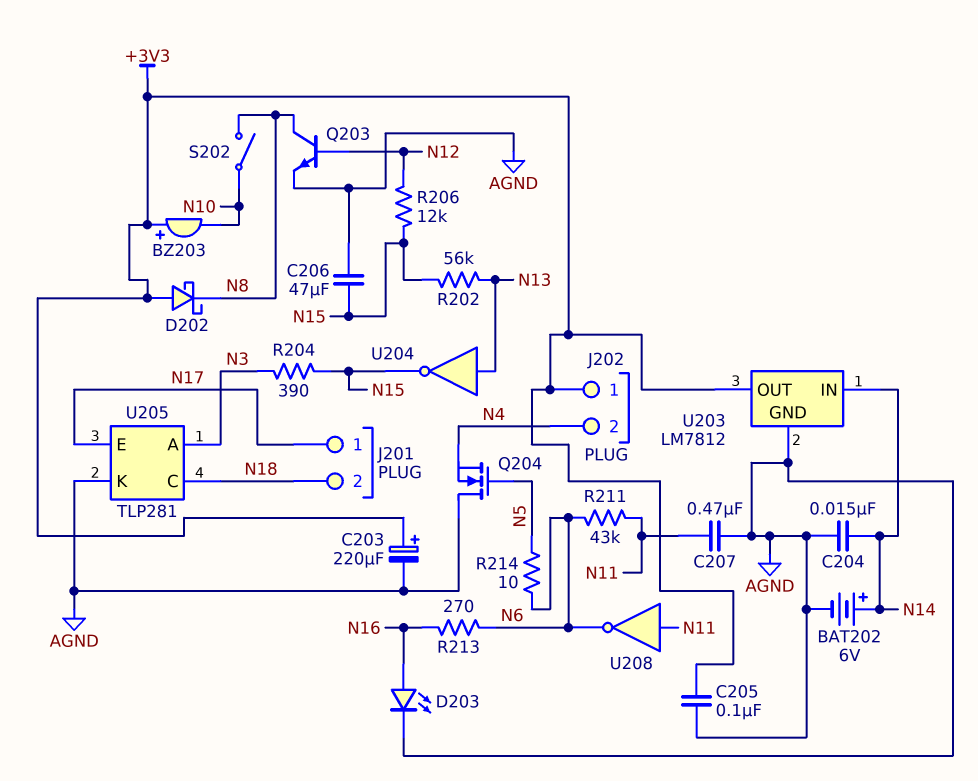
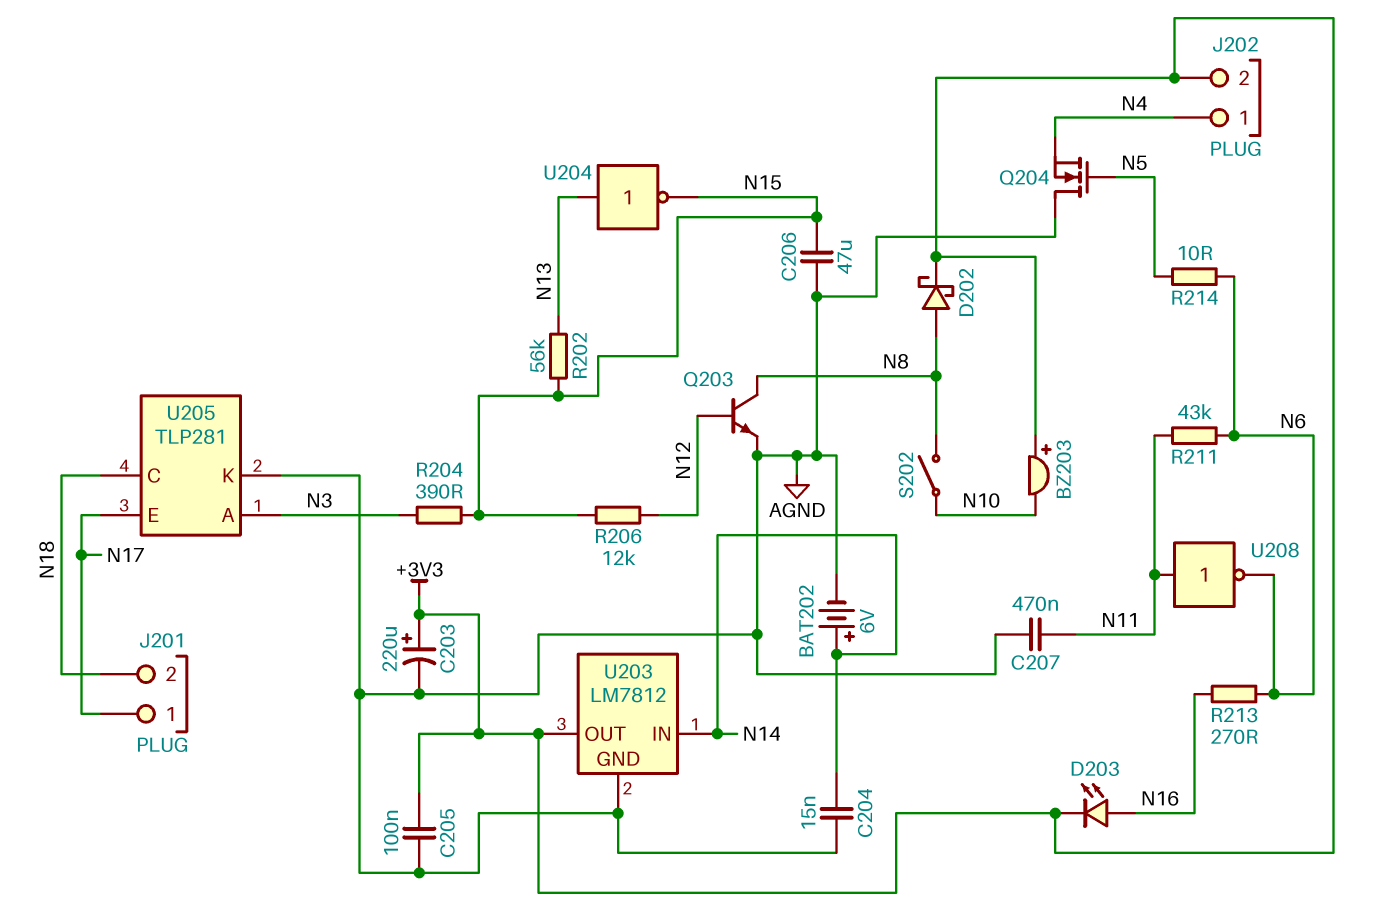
D202: schottky (A +3V3, K N8) -> schottky (A N8, K +3V3)
D203: LED (A N16, K AGND) -> LED (A N16, K +3V3)
J202 pin 1: +3V3 -> N4
J202 pin 2: N4 -> +3V3

